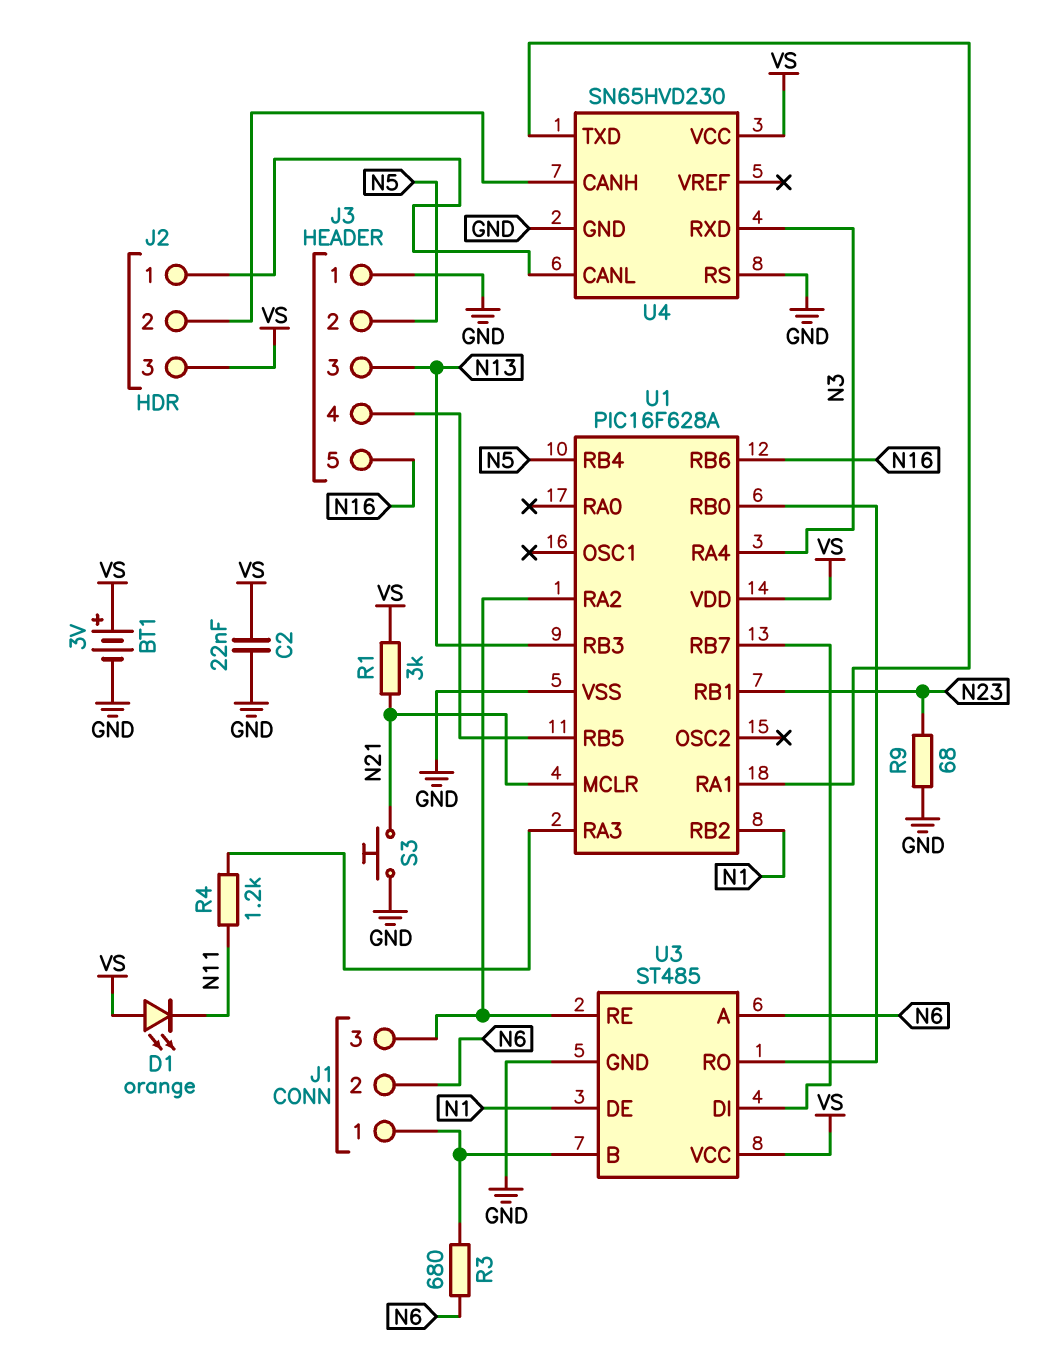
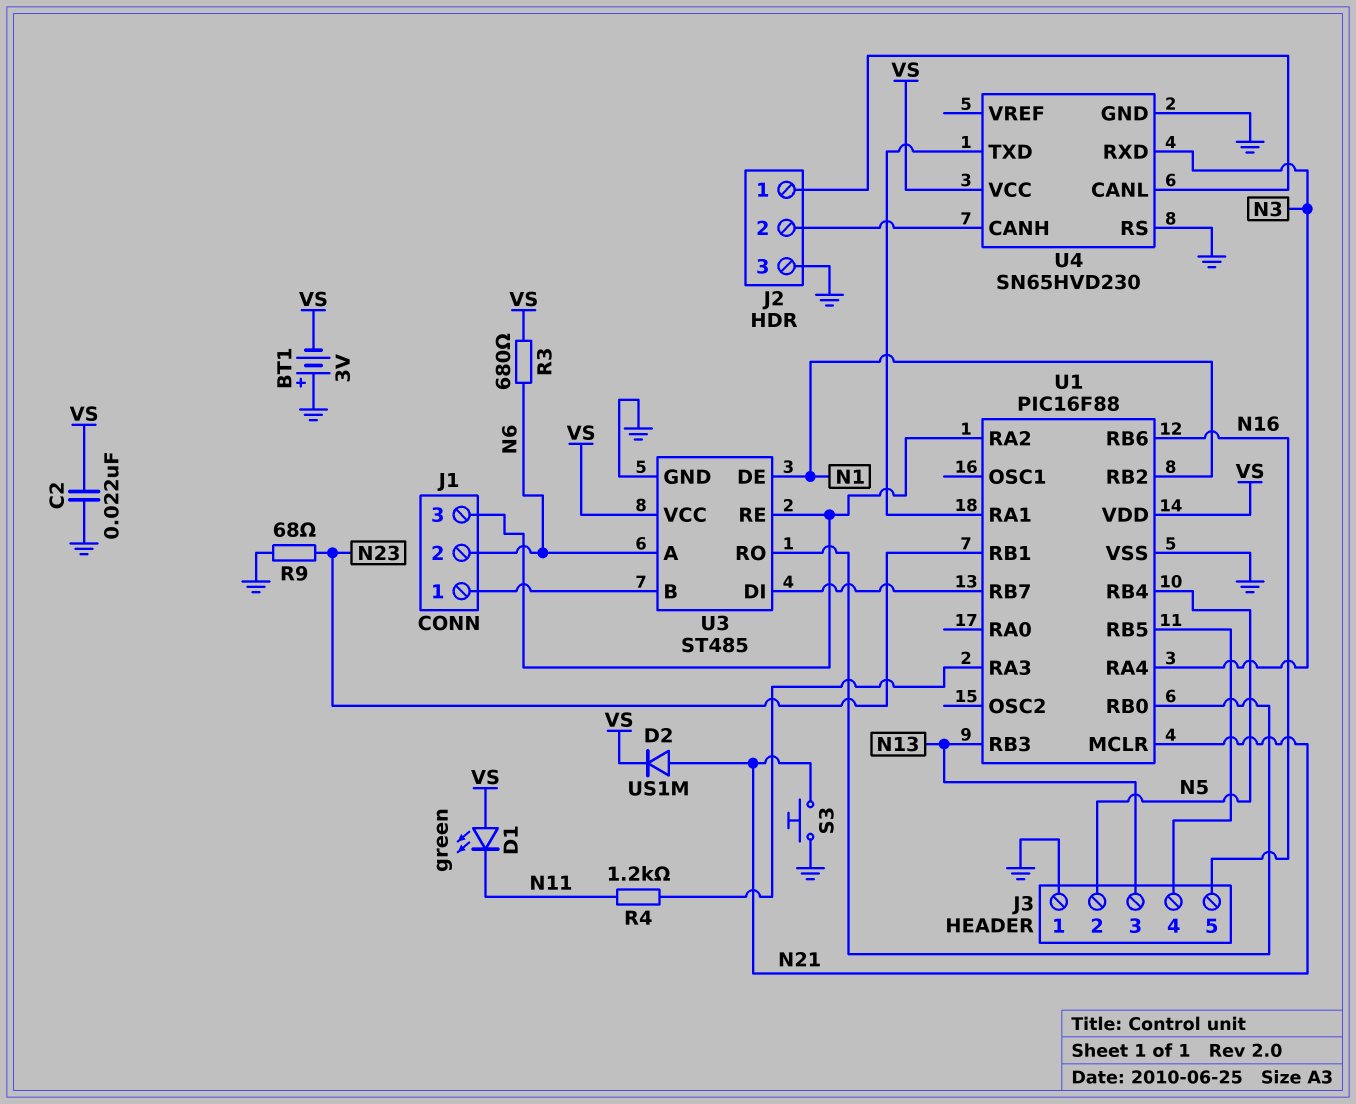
BT1: 3V (plus VS, minus GND) -> 3V (plus GND, minus VS)
D1: LED orange (A VS, K N11) -> LED green (A VS, K N11)
D2: none -> diode US1M (A N21, K VS)
J2 pin 3: VS -> GND
R1: 3k (N21, VS) -> none
R3: 680 (J1/1, N6) -> 680 (N6, VS)
U1: PIC16F628A -> PIC16F88

